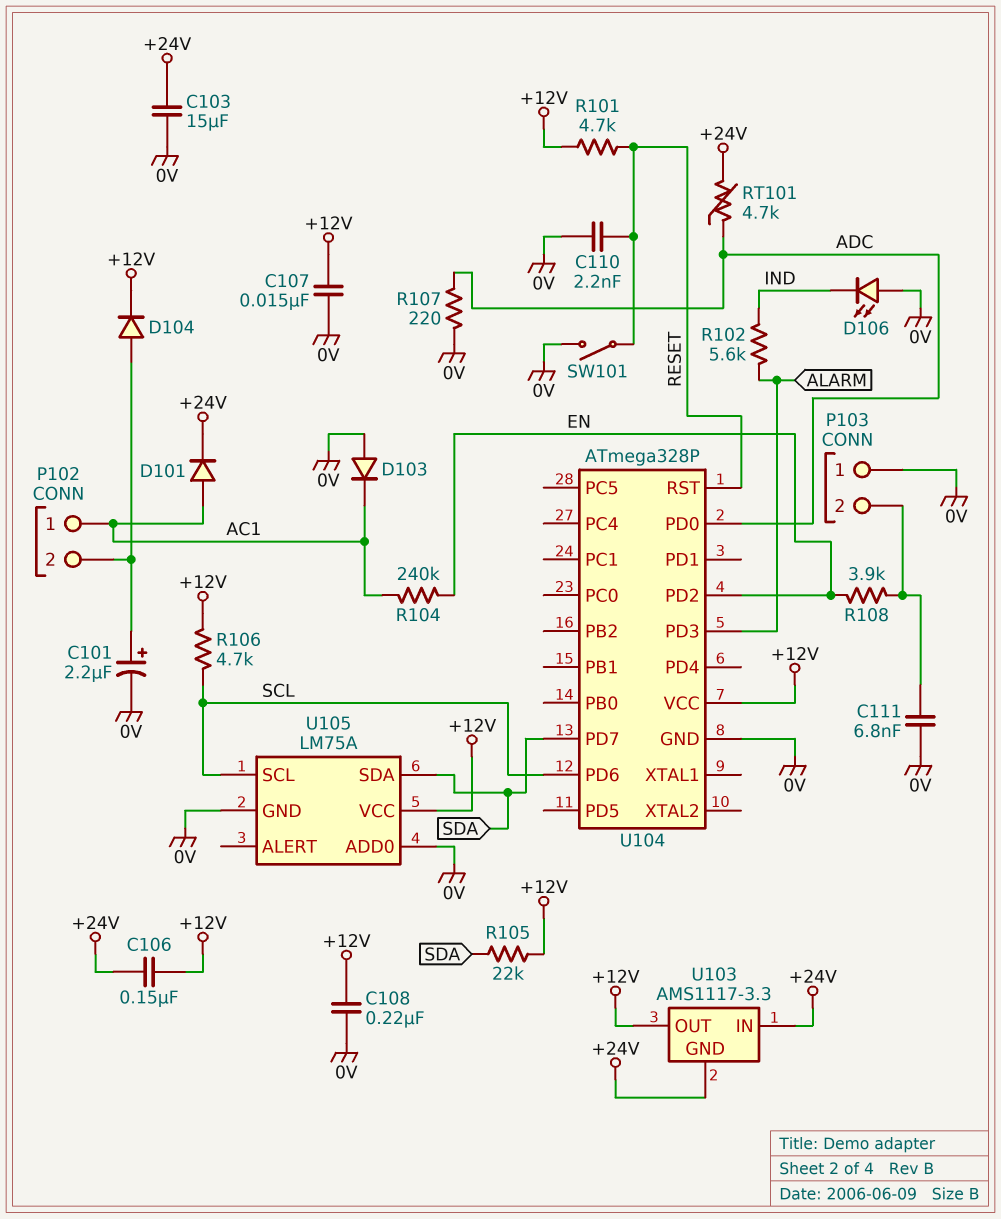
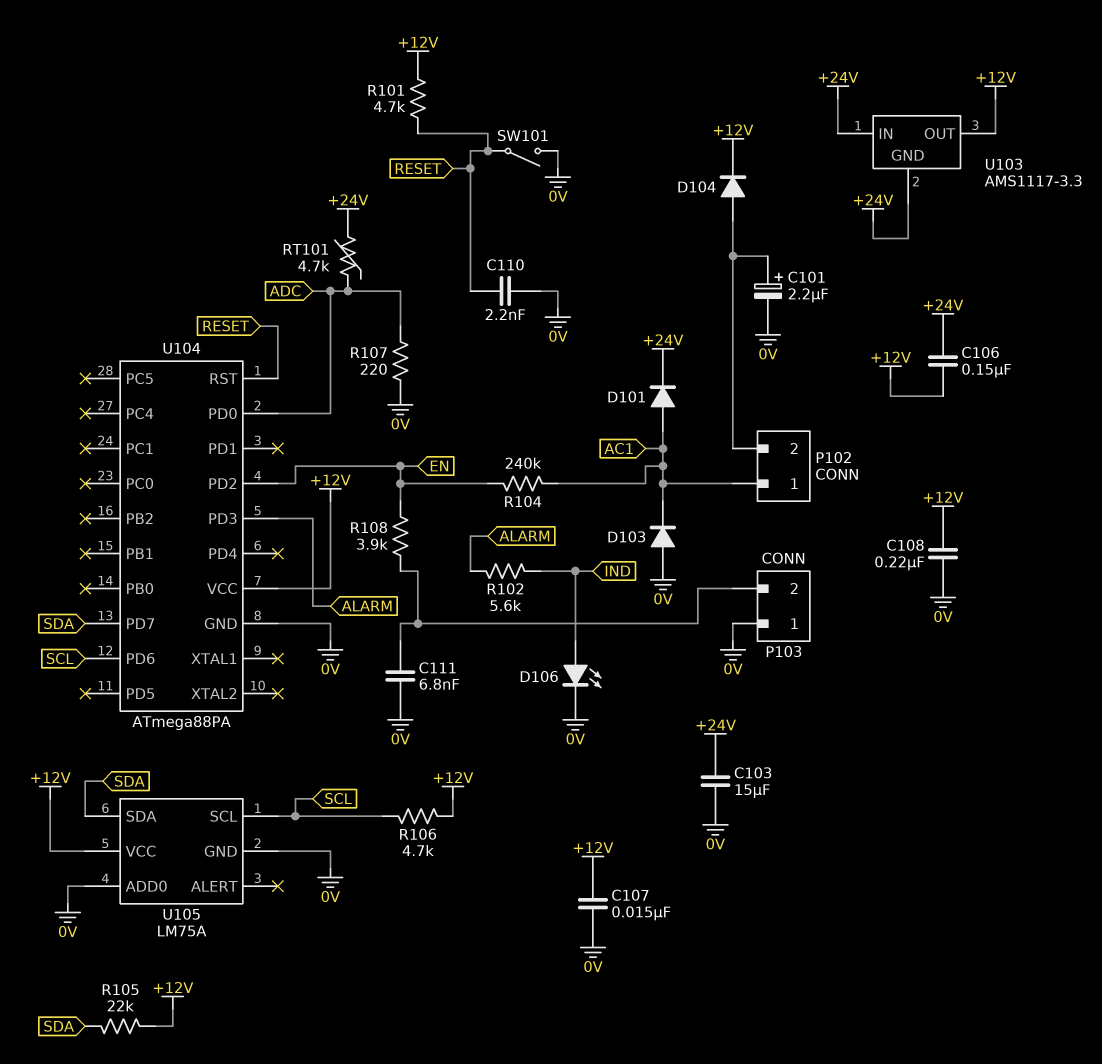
D106: LED (A 0V, K IND) -> LED (A IND, K 0V)
U104: ATmega328P -> ATmega88PA

